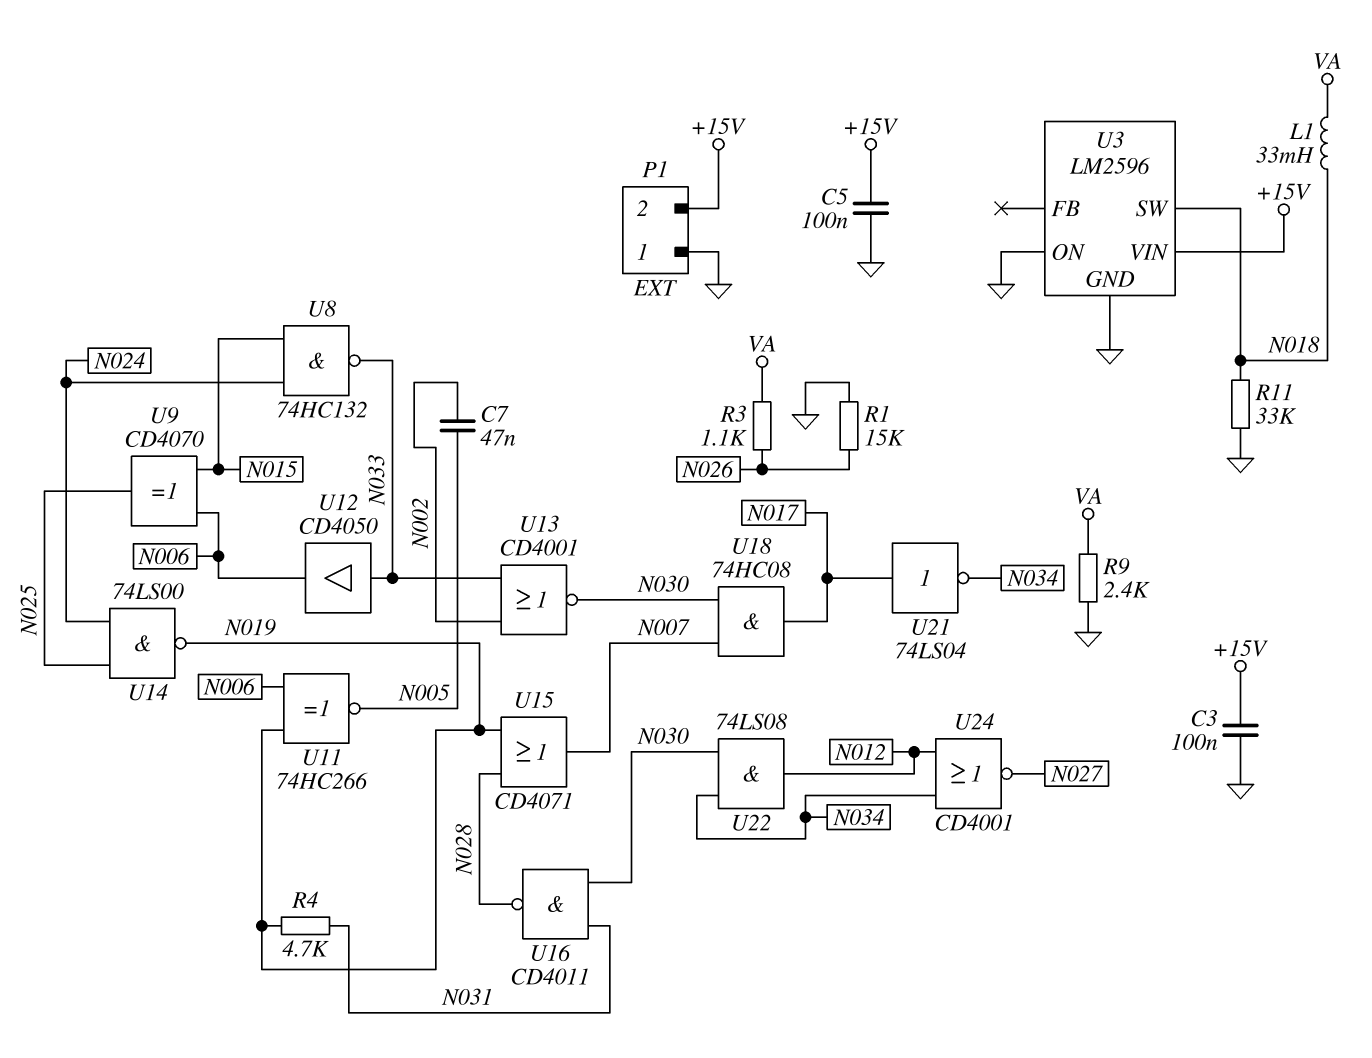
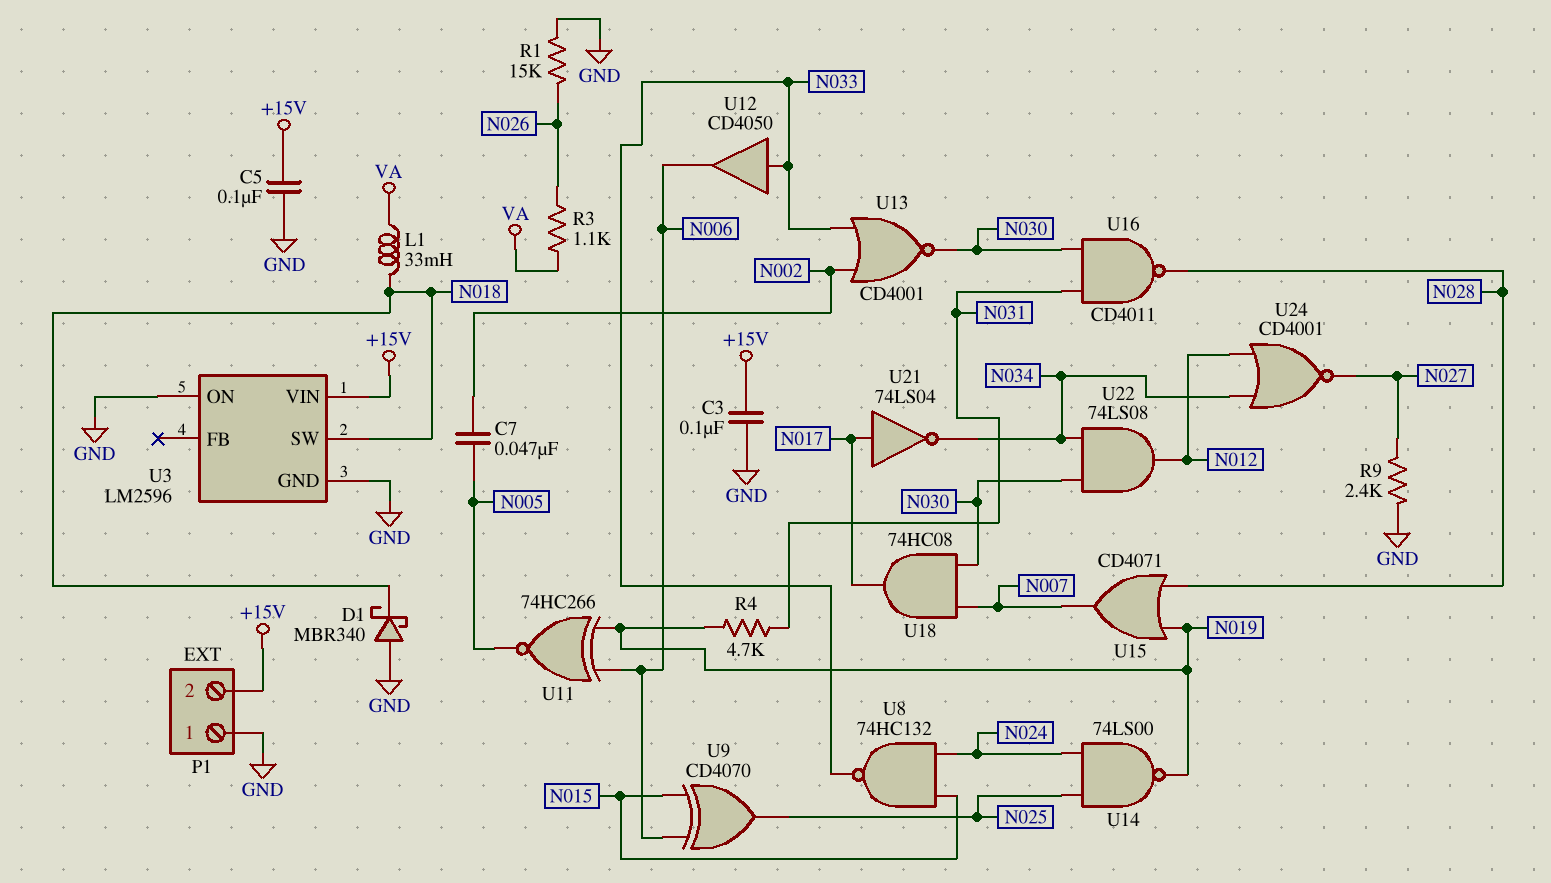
D1: none -> schottky MBR340 (A GND, K N018)
R9: 2.4k (GND, VA) -> 2.4k (GND, N027)
R11: 33k (GND, N018) -> none

